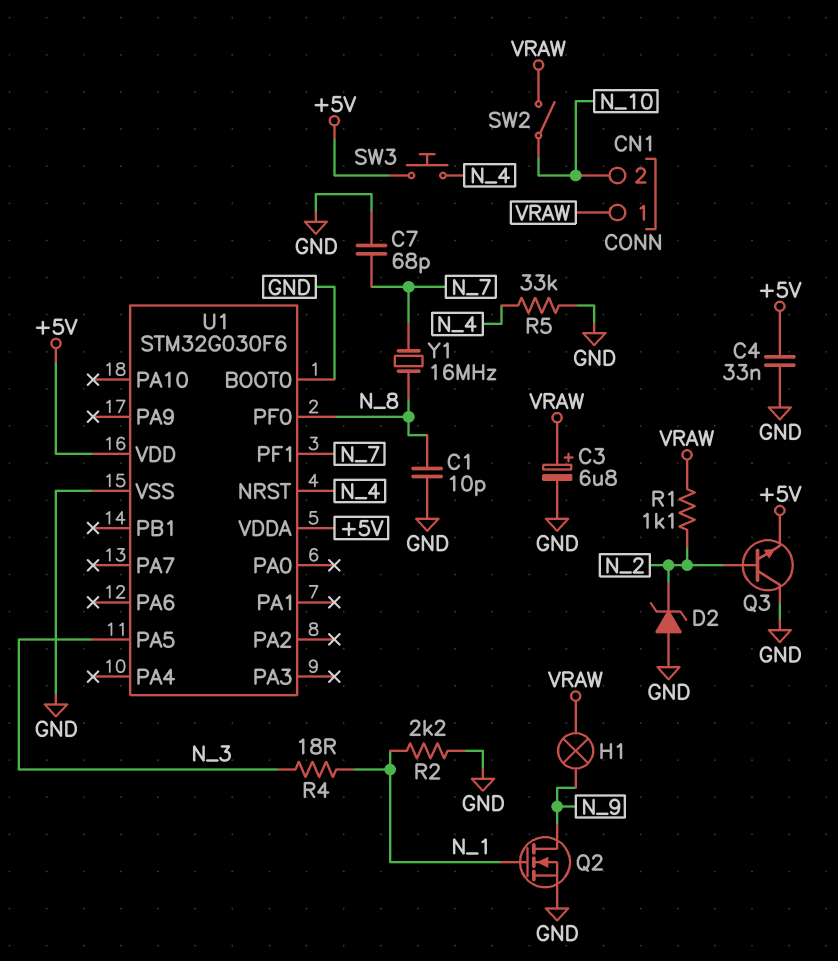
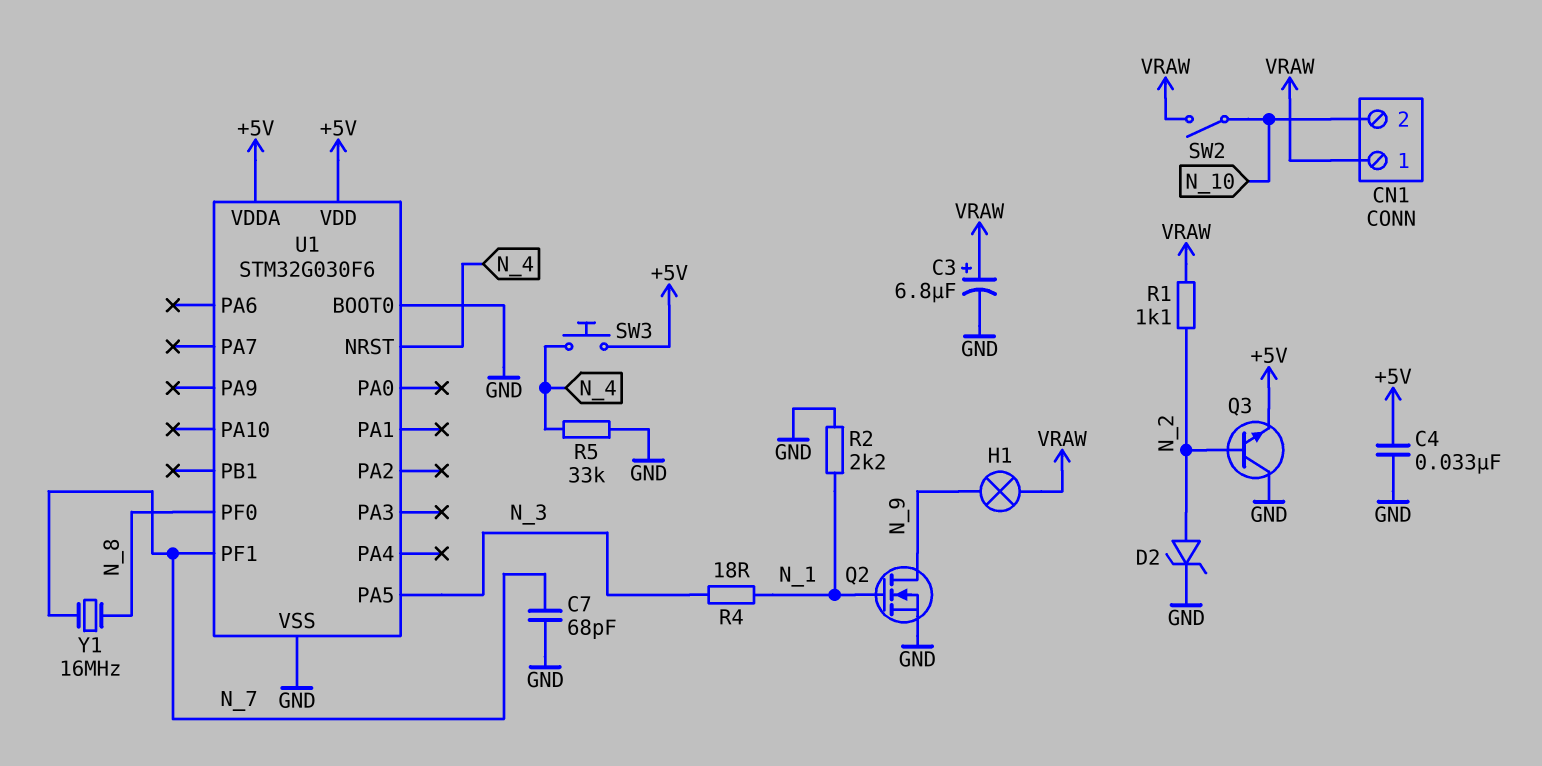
C1: 10pF (GND, N_8) -> none
D2: zener (A GND, K N_2) -> zener (A N_2, K GND)

